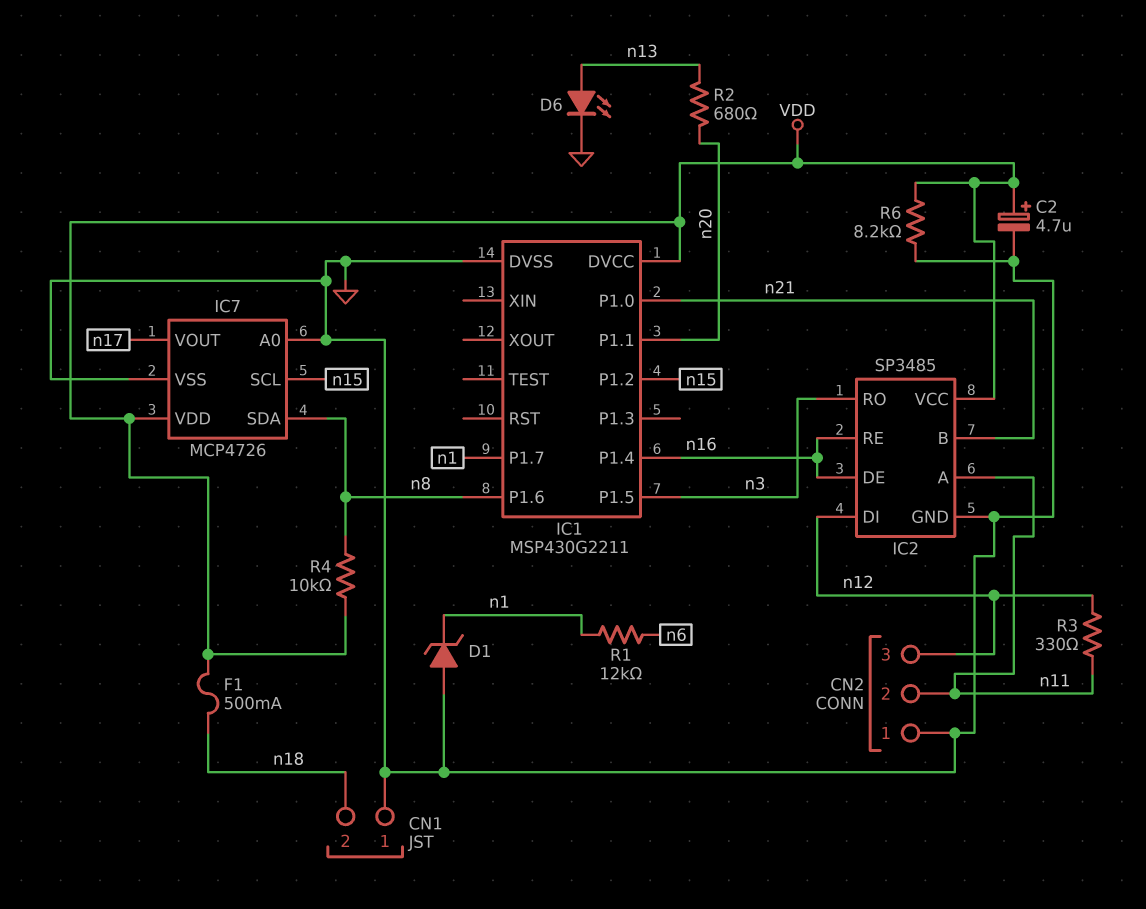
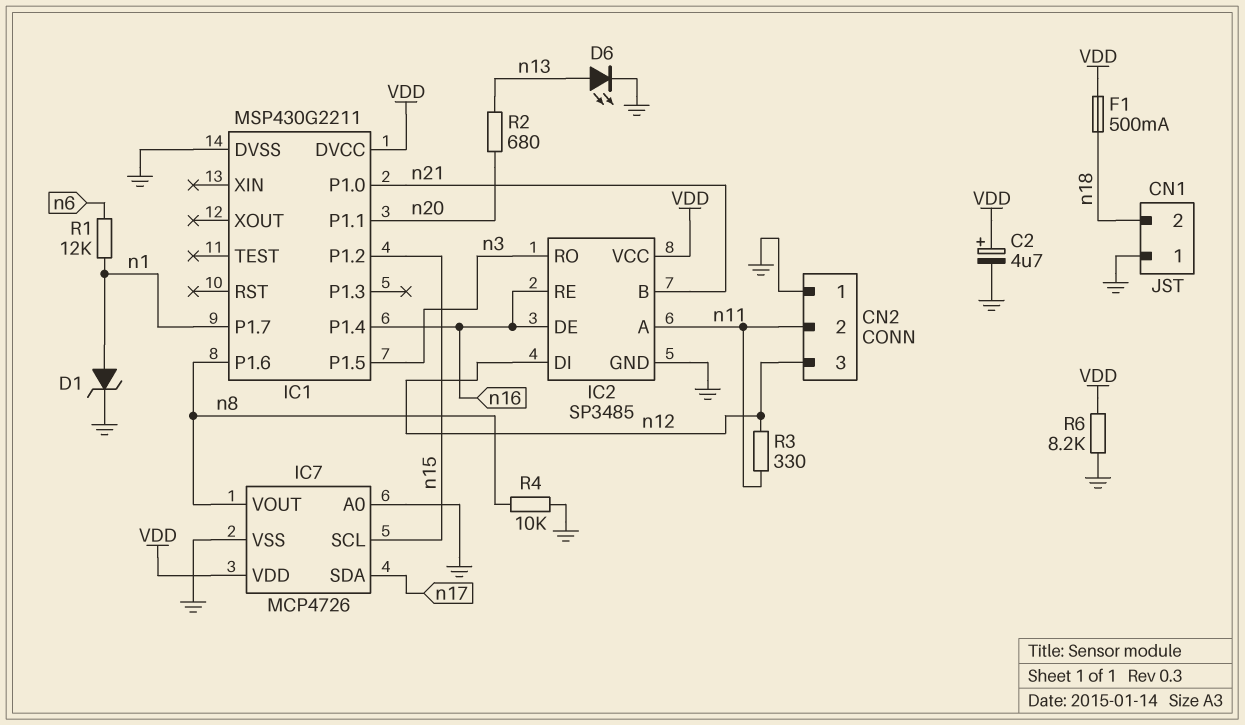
D1: zener (A GND, K n1) -> zener (A n1, K GND)
IC7 pin SDA: n8 -> n17
IC7 pin VOUT: n17 -> n8
R4: 10k (VDD, n8) -> 10k (GND, n8)

